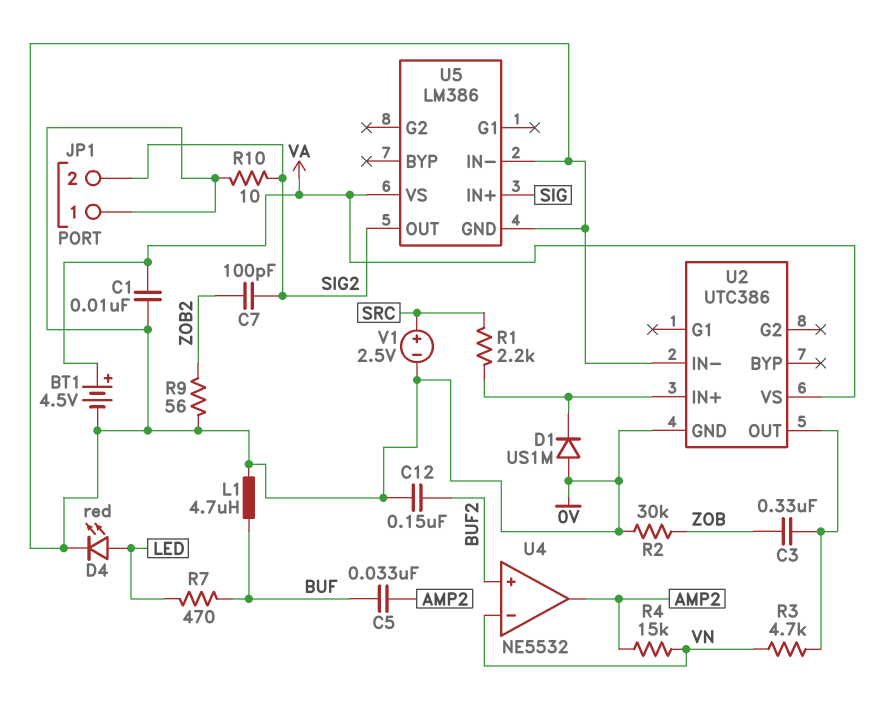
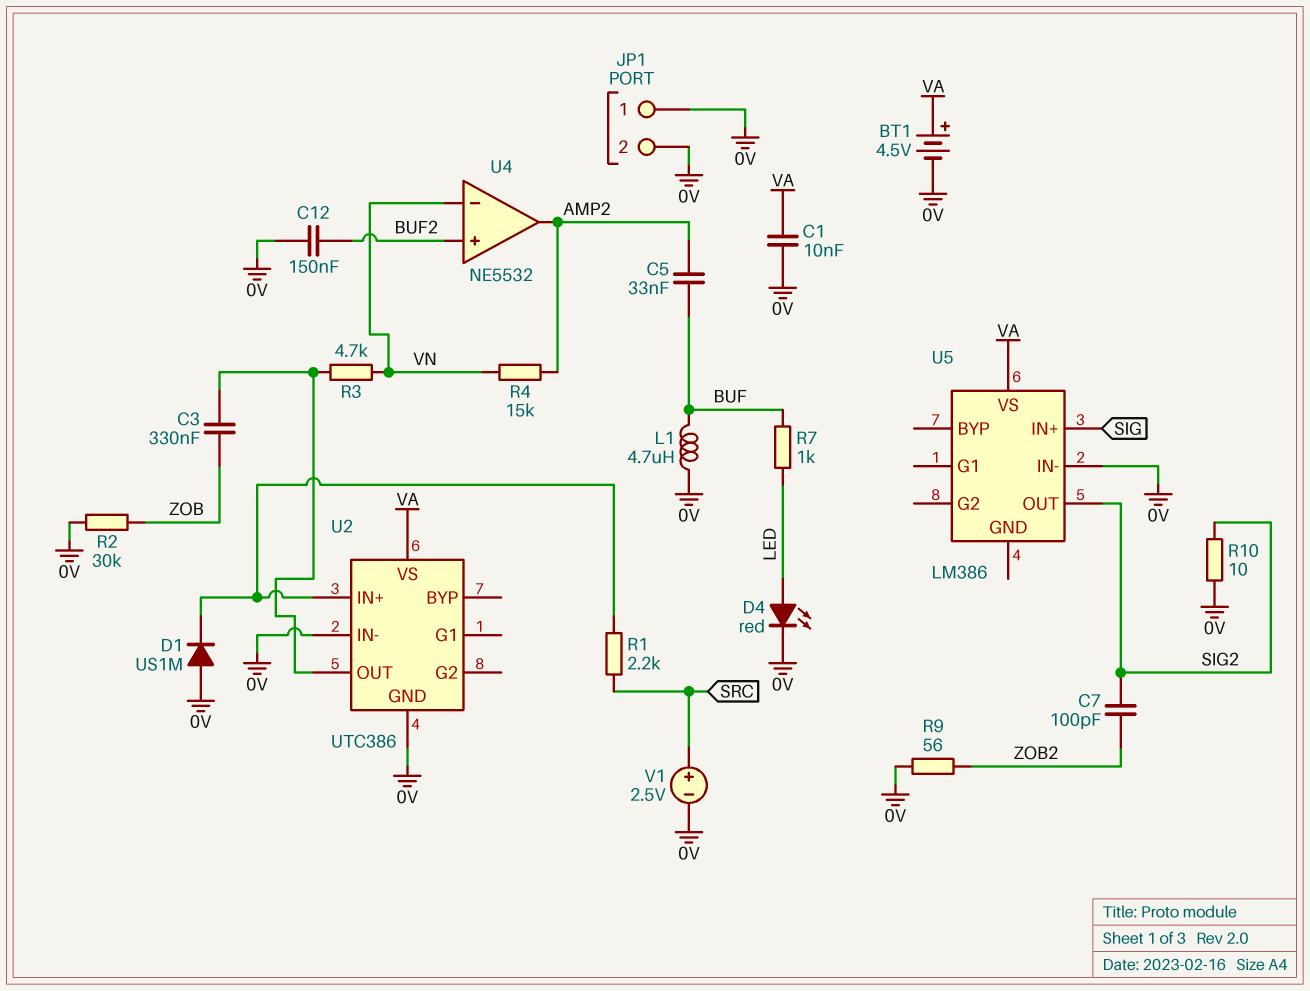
JP1 pin 2: SIG2 -> 0V
R7: 470 (BUF, LED) -> 1k (BUF, LED)
U5 pin GND: 0V -> none

